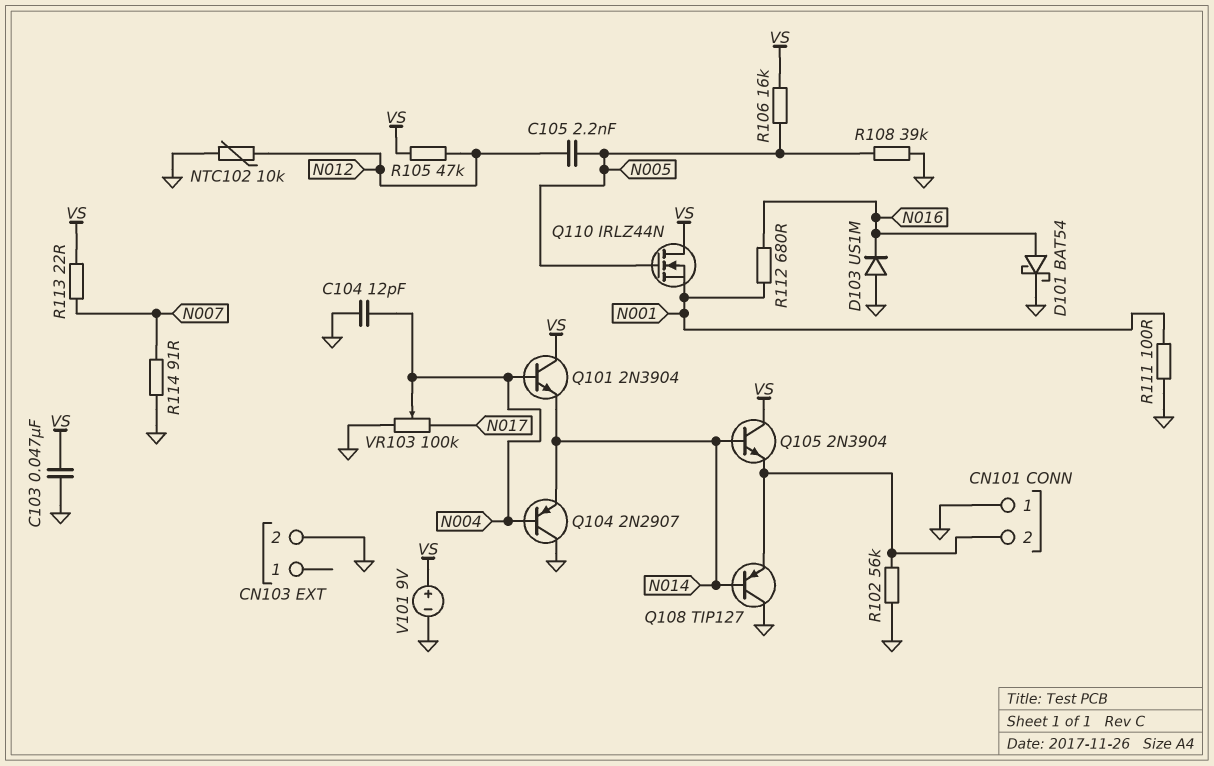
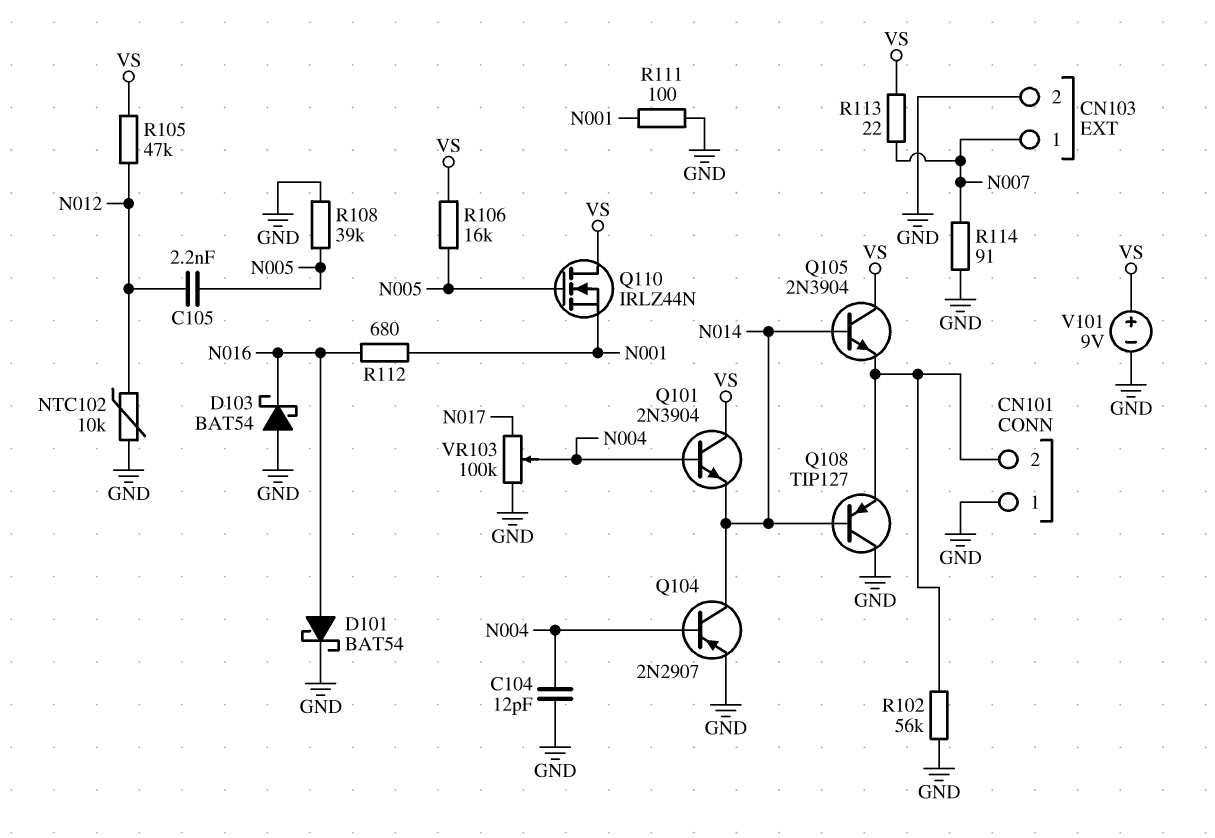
C103: 47nF (GND, VS) -> none
CN103 pin 1: none -> N007
D103: diode US1M (A GND, K N016) -> schottky BAT54 (A GND, K N016)
Q104: PNP 2N2907 (B N004, C GND, E N014) -> PNP 2N2907 (B N004, C N014, E GND)

